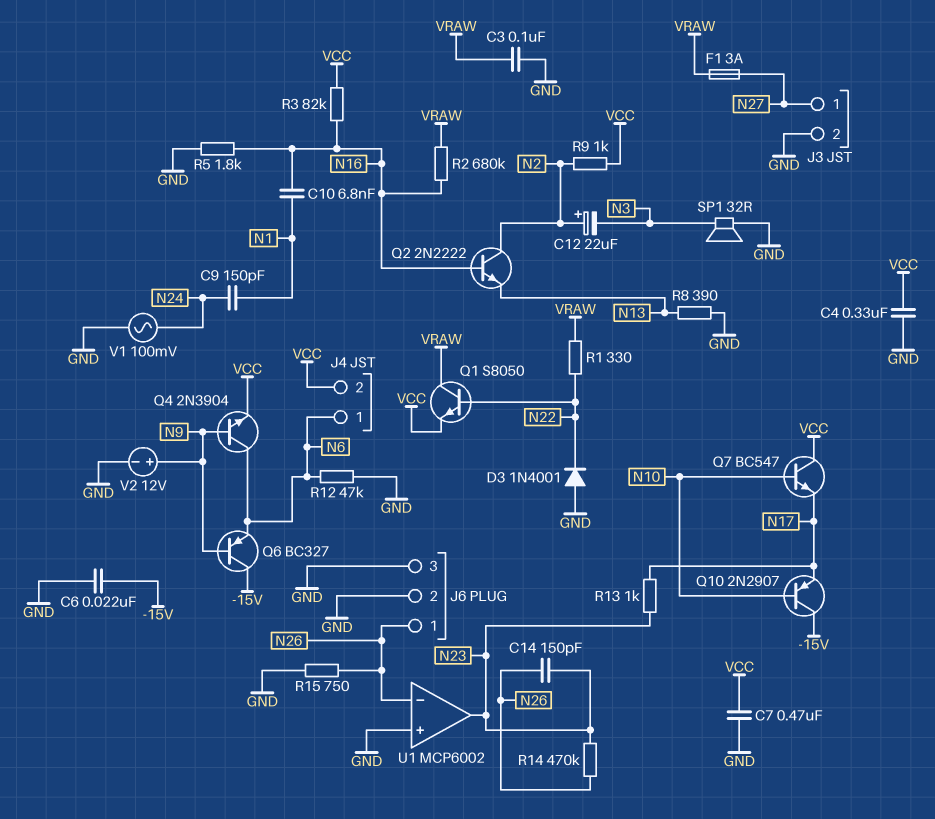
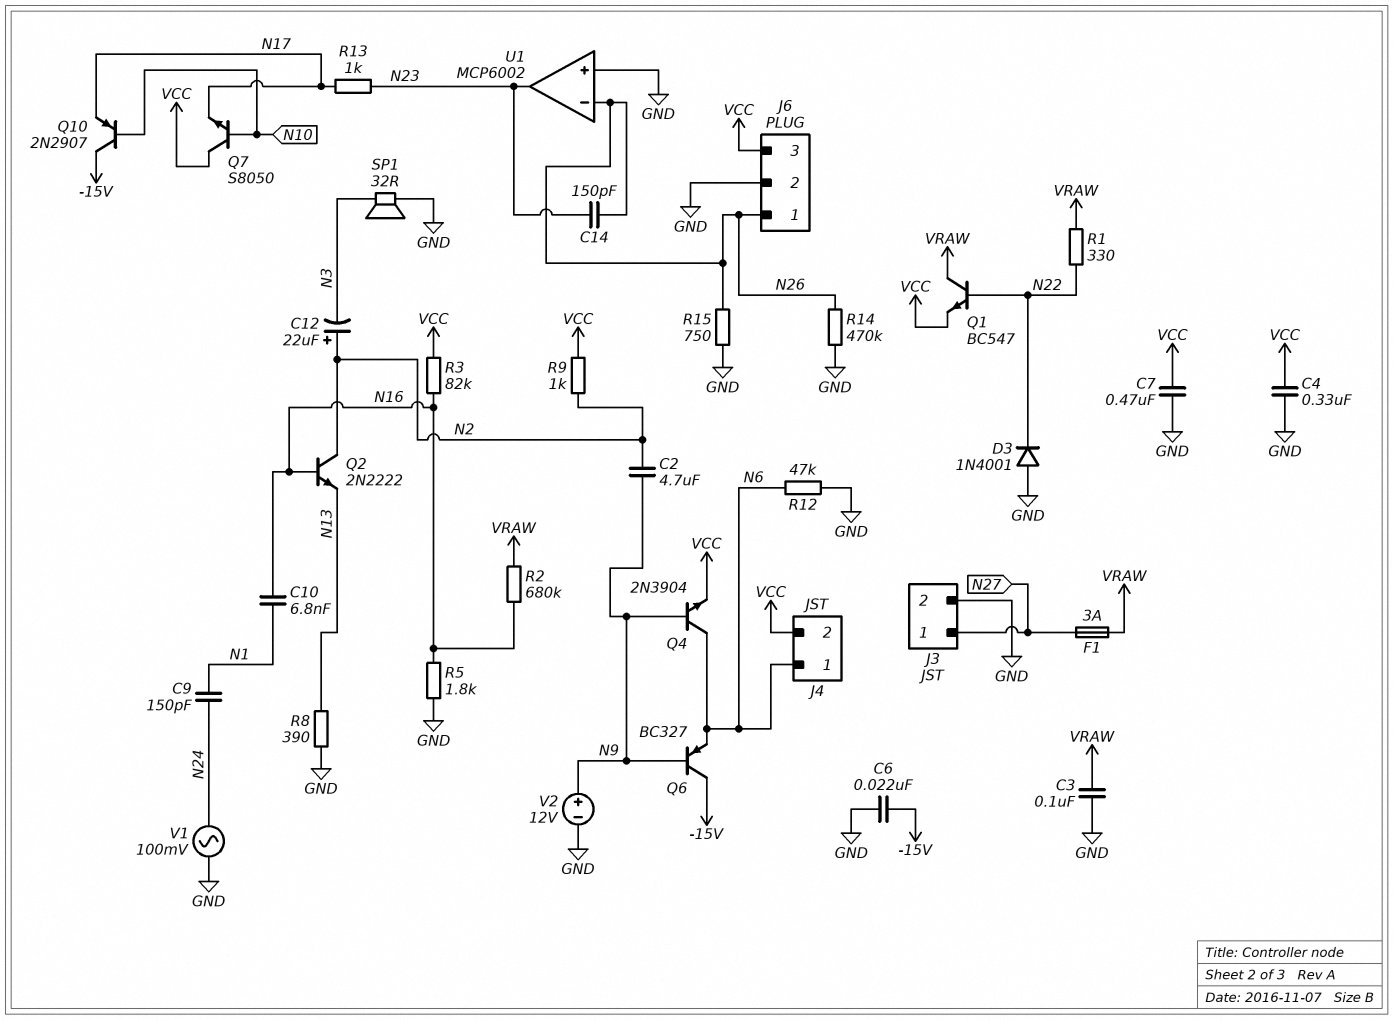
C2: none -> 4.7uF (N2, N9)
J6 pin 3: GND -> VCC
Q1: NPN S8050 (B N22, C VRAW, E VCC) -> NPN BC547 (B N22, C VRAW, E VCC)
Q7: NPN BC547 (B N10, C VCC, E N17) -> NPN S8050 (B N10, C VCC, E N17)
R14: 470k (N23, N26) -> 470k (GND, N26)

